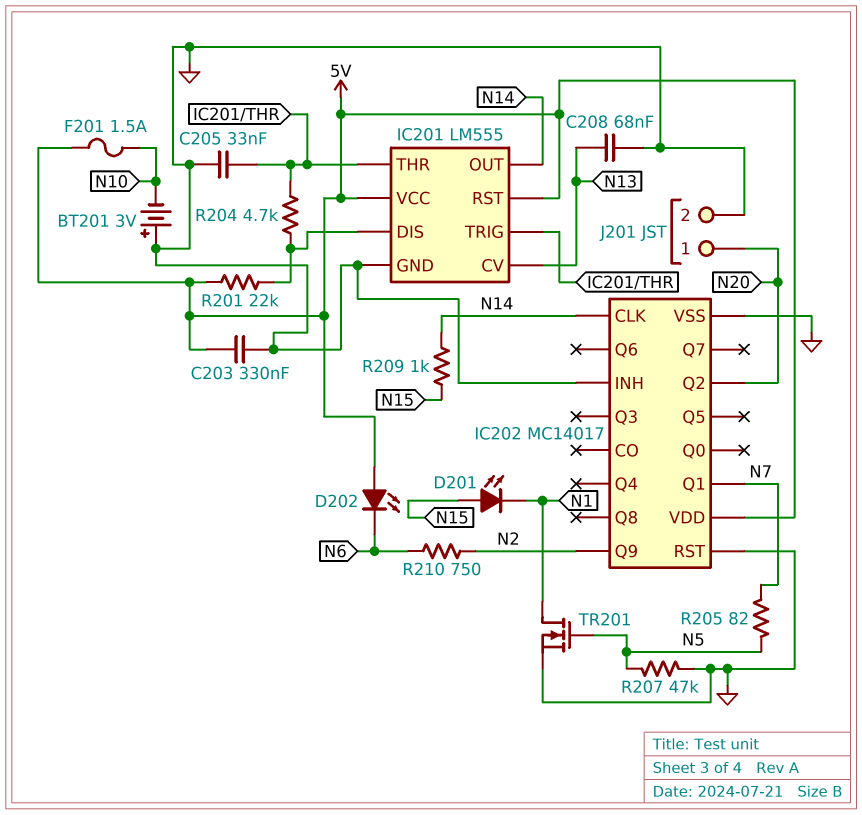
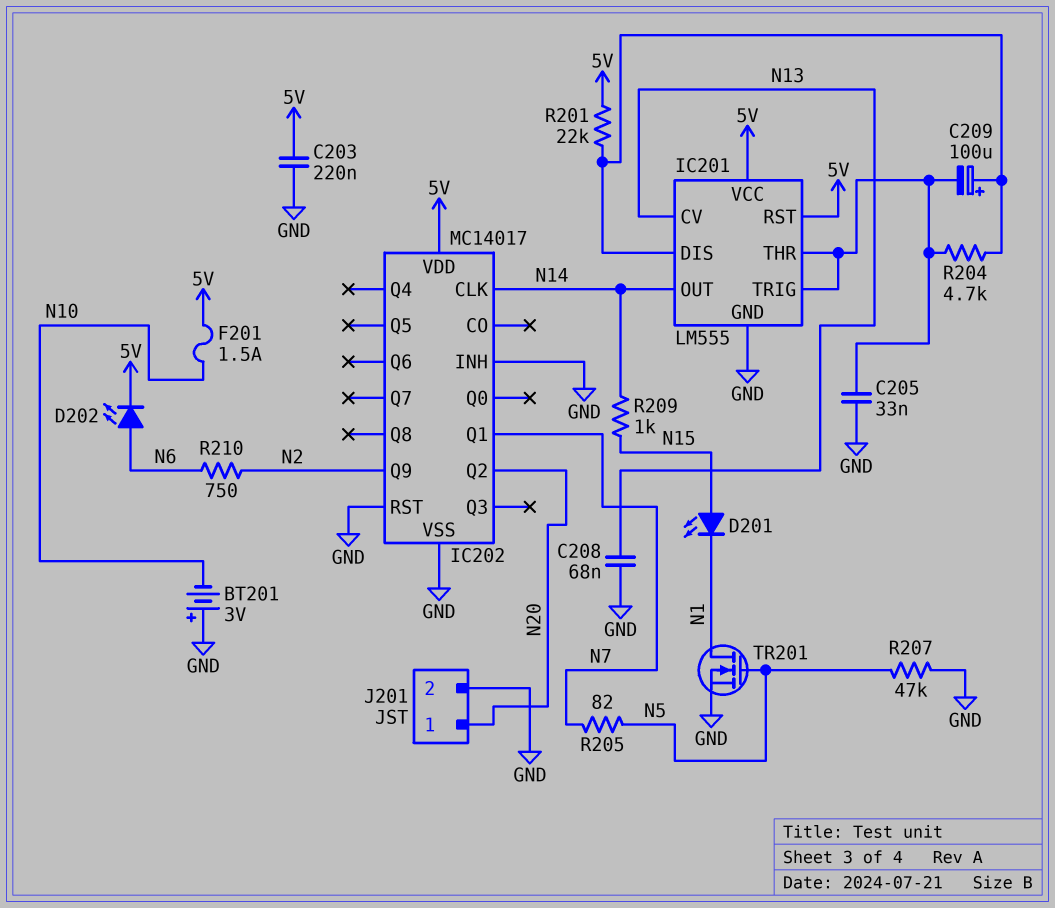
C203: 330nF (5V, GND) -> 220nF (5V, GND)
C209: none -> 100uF (plus IC201/DIS, minus IC201/THR)
D202: LED (A 5V, K N6) -> LED (A N6, K 5V)

